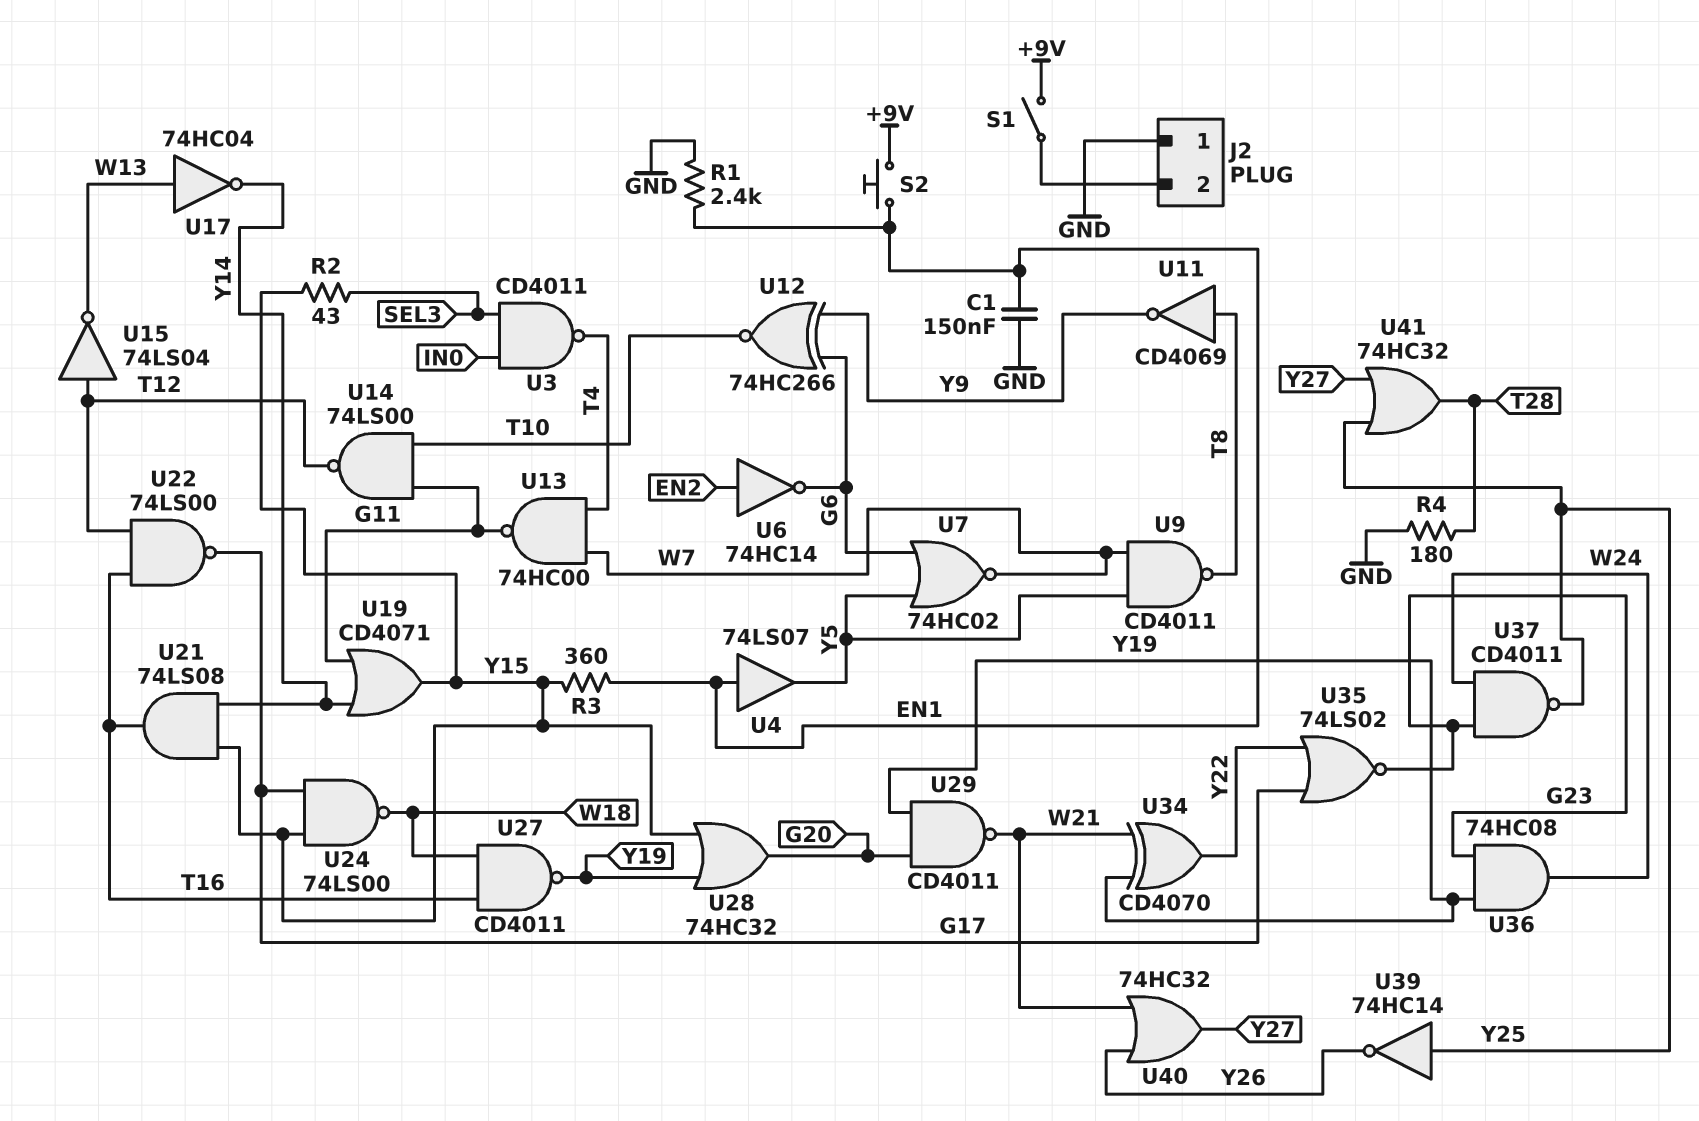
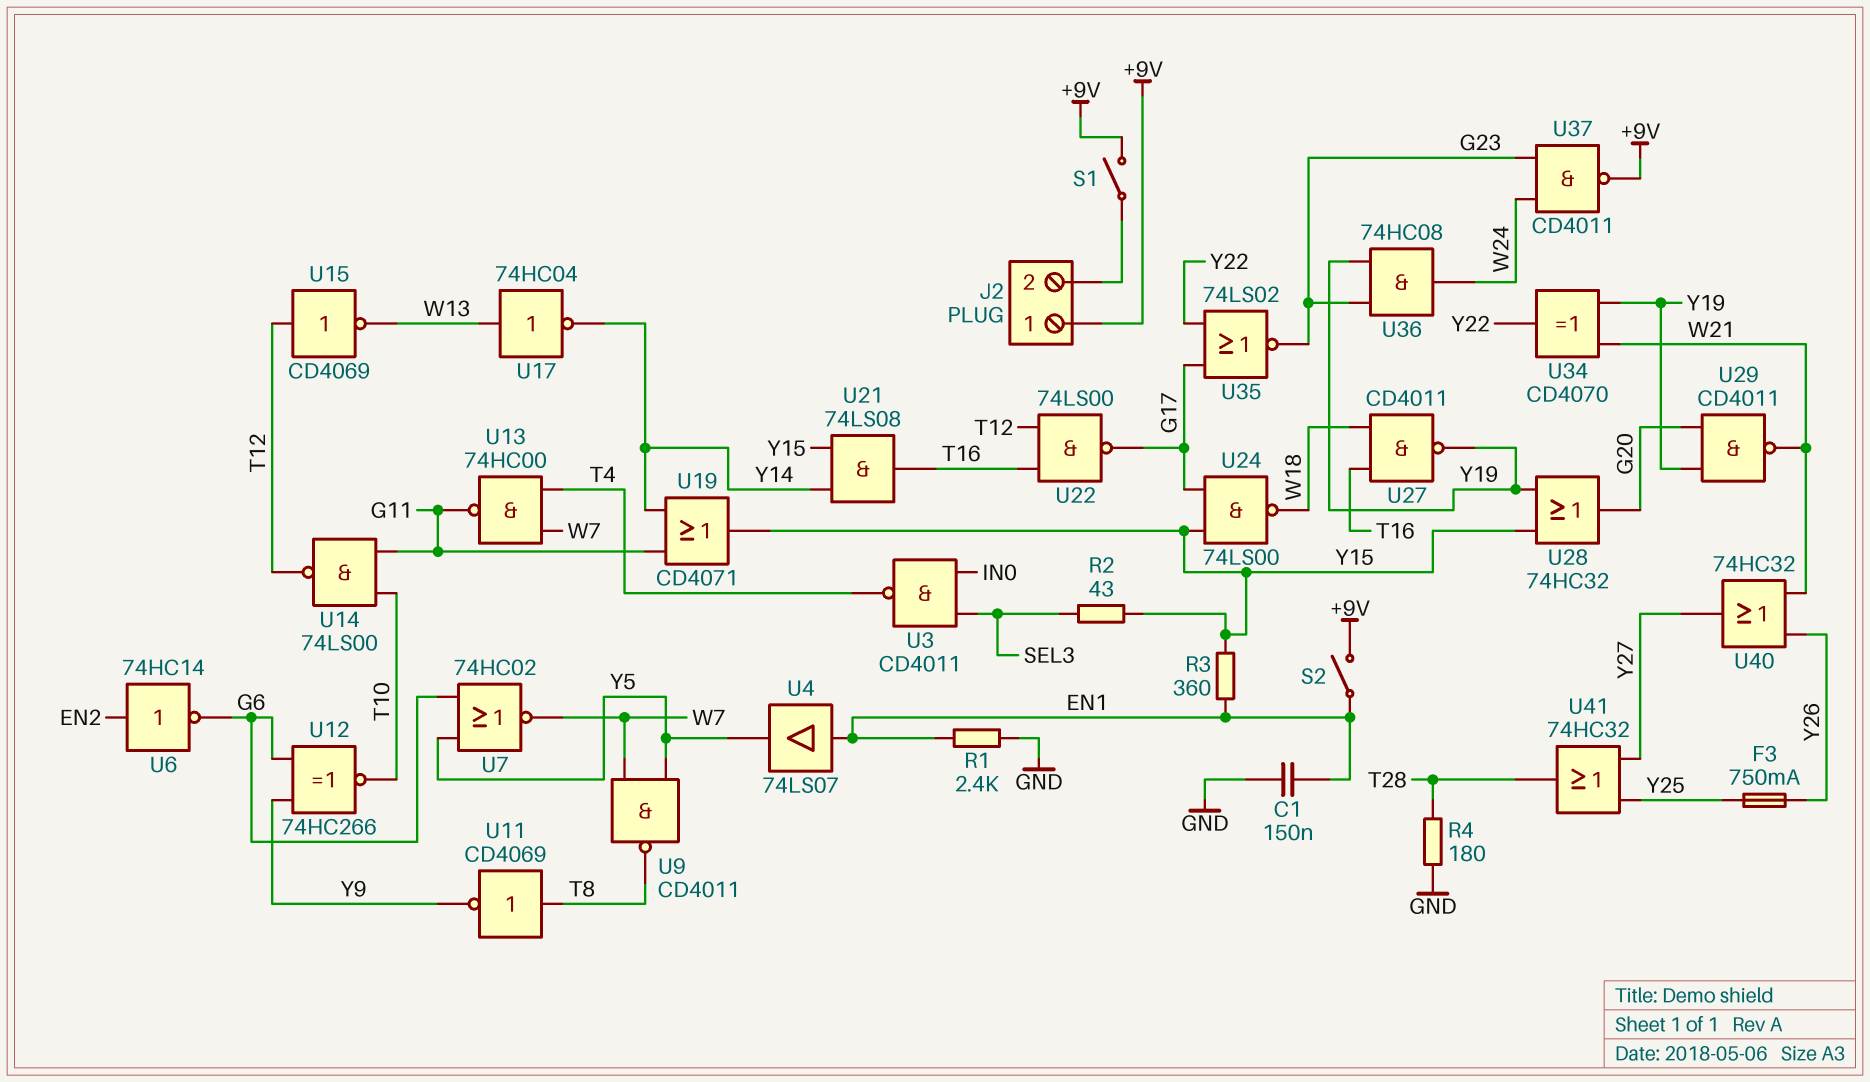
F3: none -> 750mA (Y25, Y26)
J2 pin 1: GND -> +9V
S2: button (+9V, EN1) -> switch (+9V, EN1)
U15: NOT 74LS04 (in T12, out W13) -> NOT CD4069 (in T12, out W13)
U37: NAND CD4011 (in G23, in W24, out Y25) -> NAND CD4011 (in G23, in W24, out +9V)
U39: NOT 74HC14 (in Y25, out Y26) -> none

